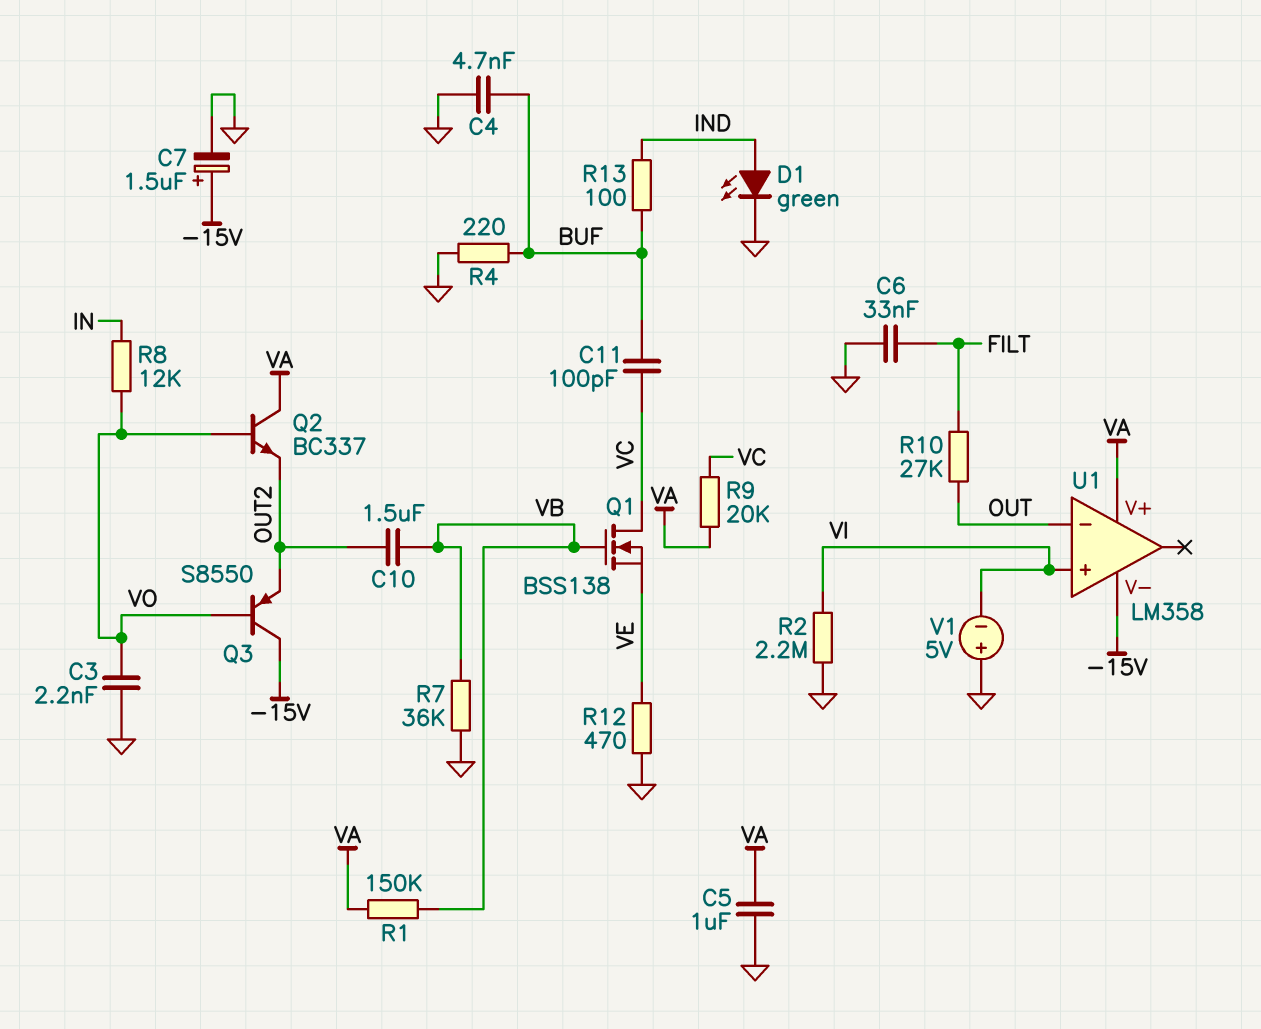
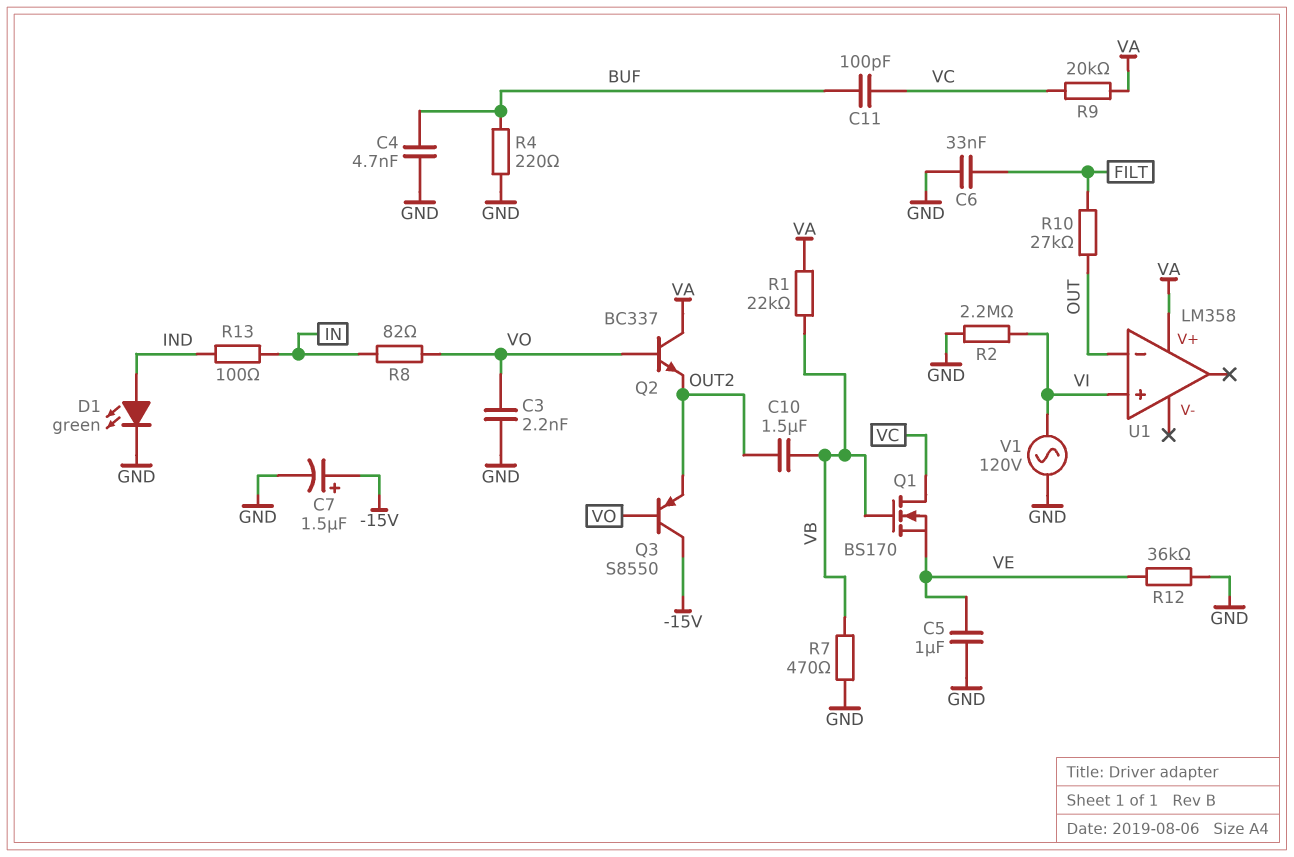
C5: 1uF (GND, VA) -> 1uF (GND, VE)
Q1: NMOS BSS138 (G VB, D VC, S VE) -> NMOS BS170 (G VB, D VC, S VE)
R1: 150k (VA, VB) -> 22k (VA, VB)
R7: 36k (GND, VB) -> 470 (GND, VB)
R8: 12k (IN, VO) -> 82 (IN, VO)
R12: 470 (GND, VE) -> 36k (GND, VE)
R13: 100 (BUF, IND) -> 100 (IN, IND)
U1 pin V-: -15V -> none
V1: 5V (plus GND, minus VI) -> AC 120V (GND, VI)

